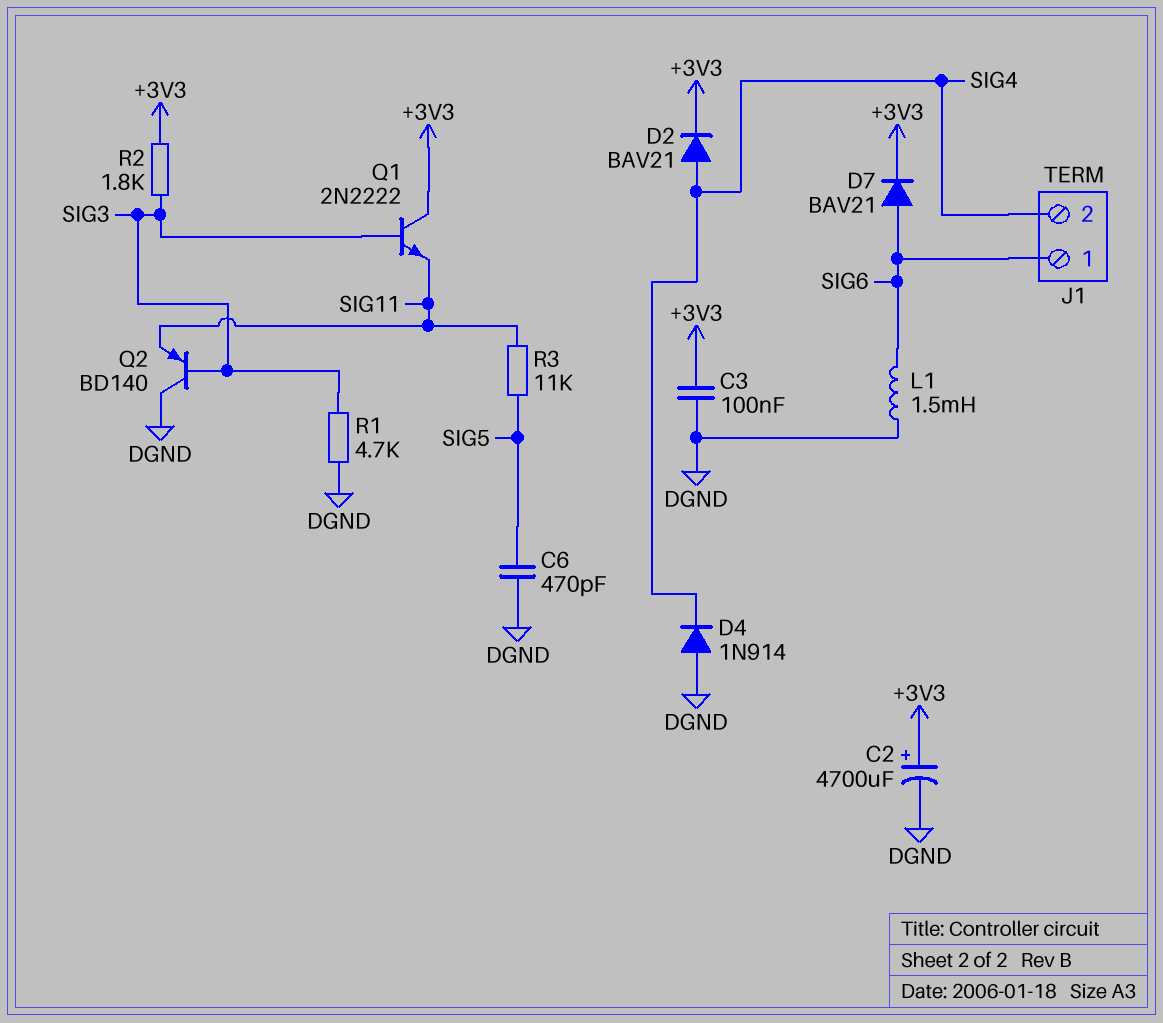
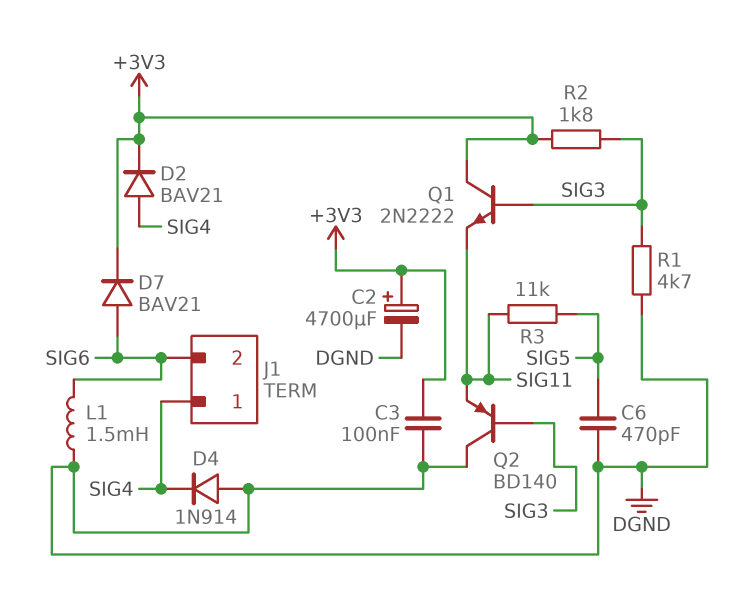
J1 pin 1: SIG6 -> SIG4
J1 pin 2: SIG4 -> SIG6

